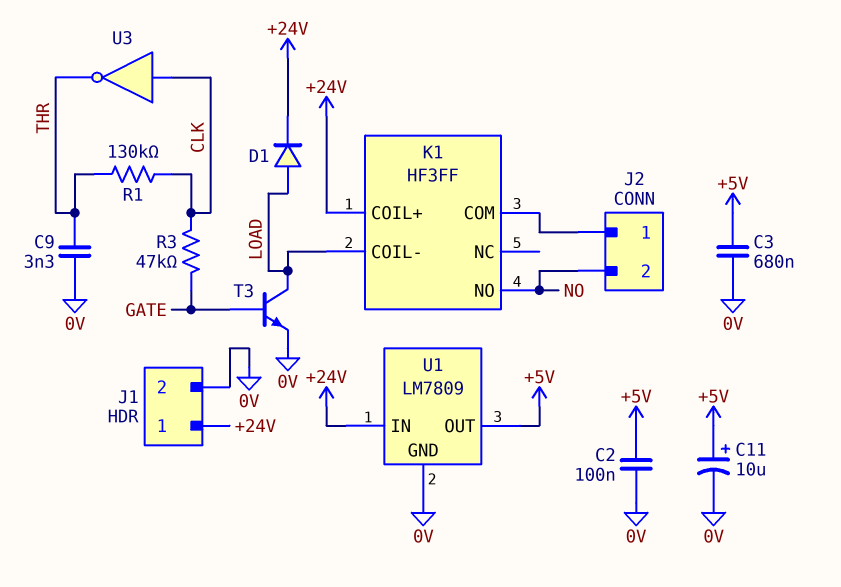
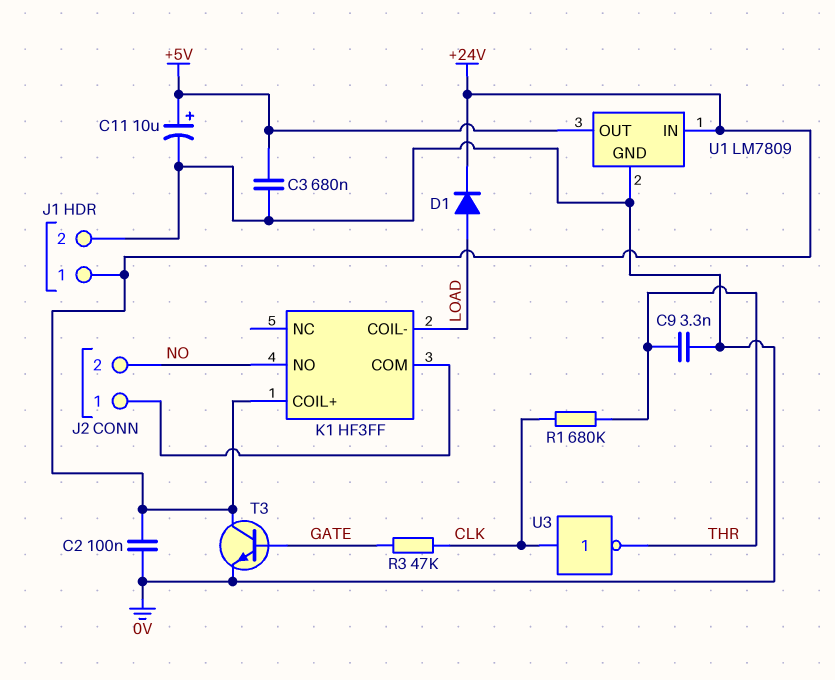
C2: 100nF (+5V, 0V) -> 100nF (+24V, 0V)
R1: 130k (CLK, THR) -> 680k (CLK, THR)
T3: NPN (B GATE, C LOAD, E 0V) -> NPN (B GATE, C +24V, E 0V)

